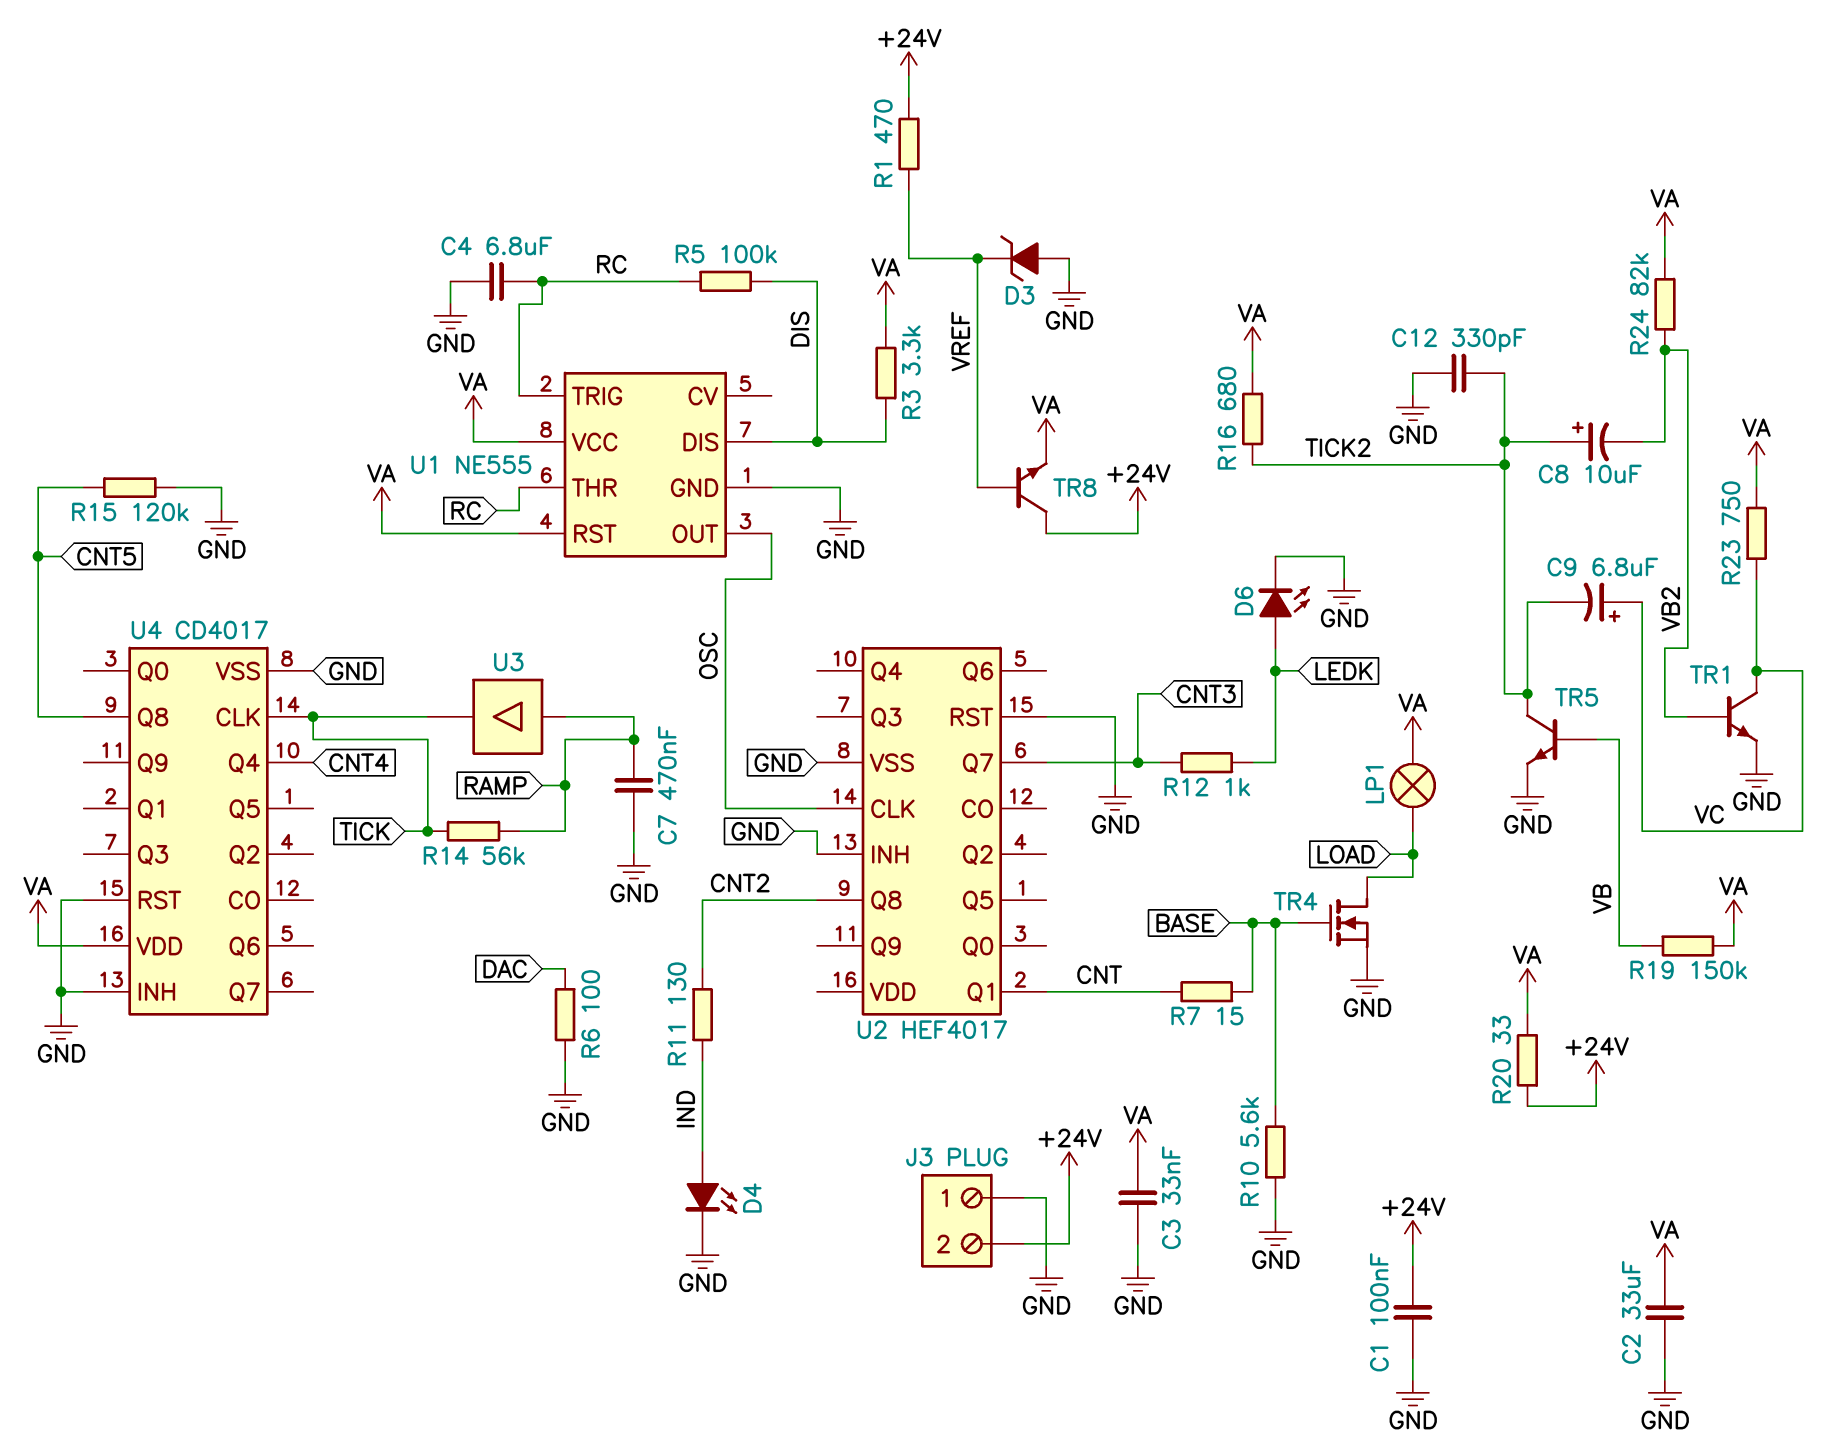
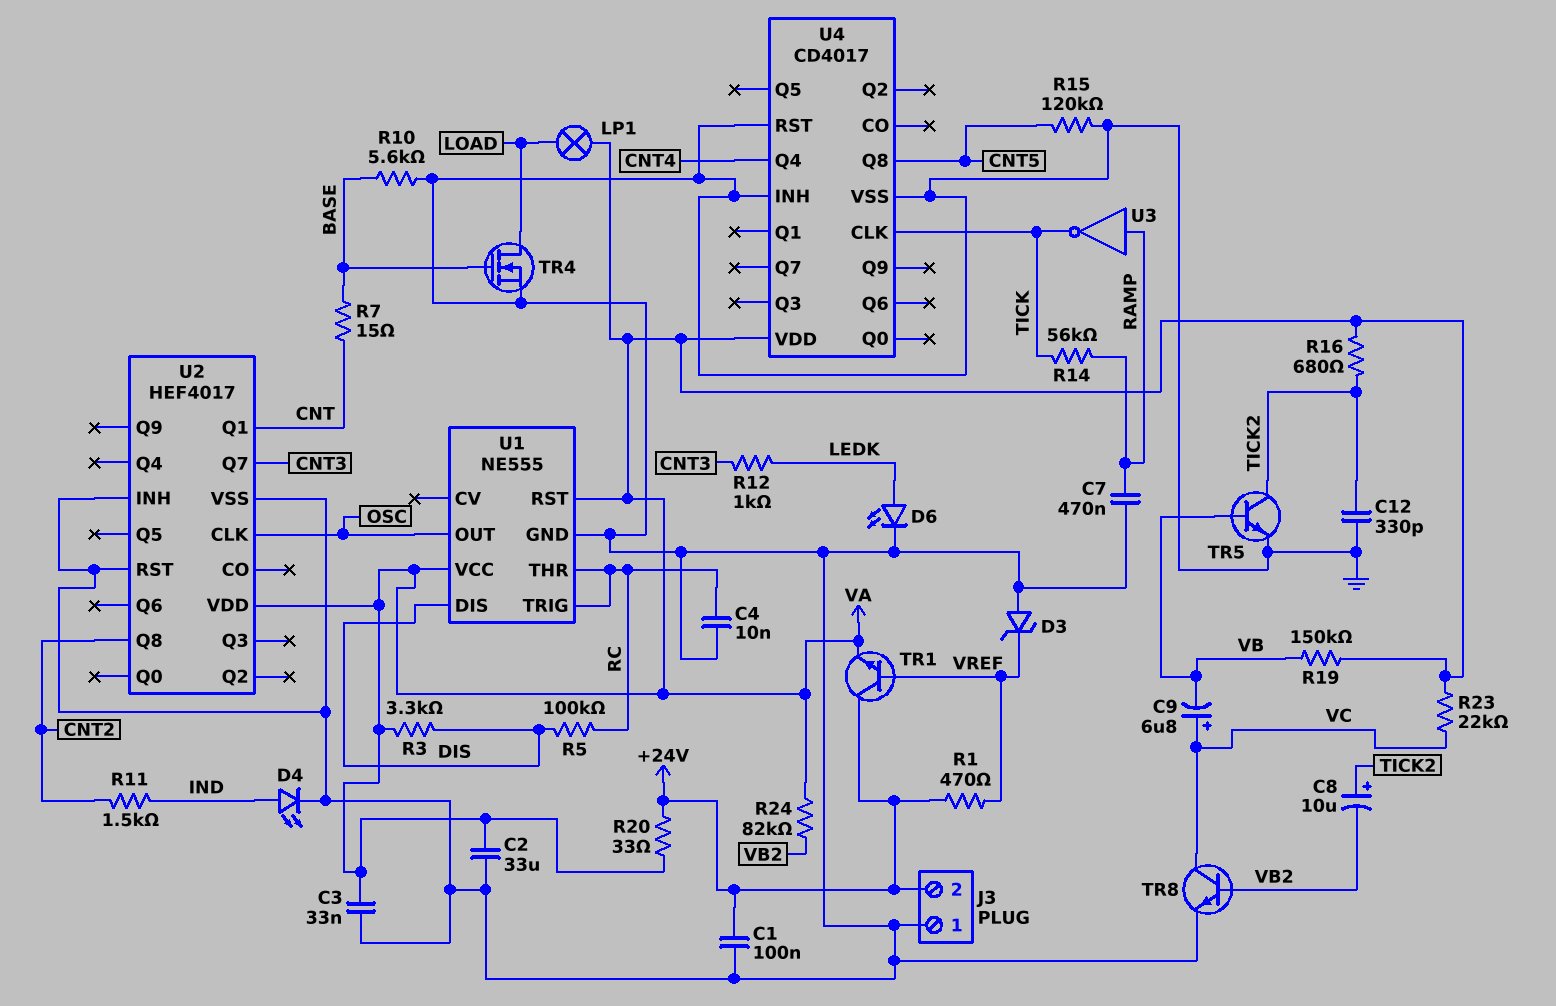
C4: 6.8uF (GND, RC) -> 10nF (GND, RC)
C9: 6.8uF (plus VC, minus TICK2) -> 6.8uF (plus VC, minus VB)
R6: 100 (DAC, GND) -> none
R11: 130 (CNT2, IND) -> 1.5k (CNT2, IND)
R23: 750 (VA, VC) -> 22k (VA, VC)
TR1: NPN (B VB2, C VC, E GND) -> NPN (B VREF, C +24V, E VA)
TR8: NPN (B VREF, C +24V, E VA) -> NPN (B VB2, C VC, E GND)
U2 pin VDD: none -> VA
U3: buffer (in RAMP, out TICK) -> NOT (in RAMP, out TICK)

